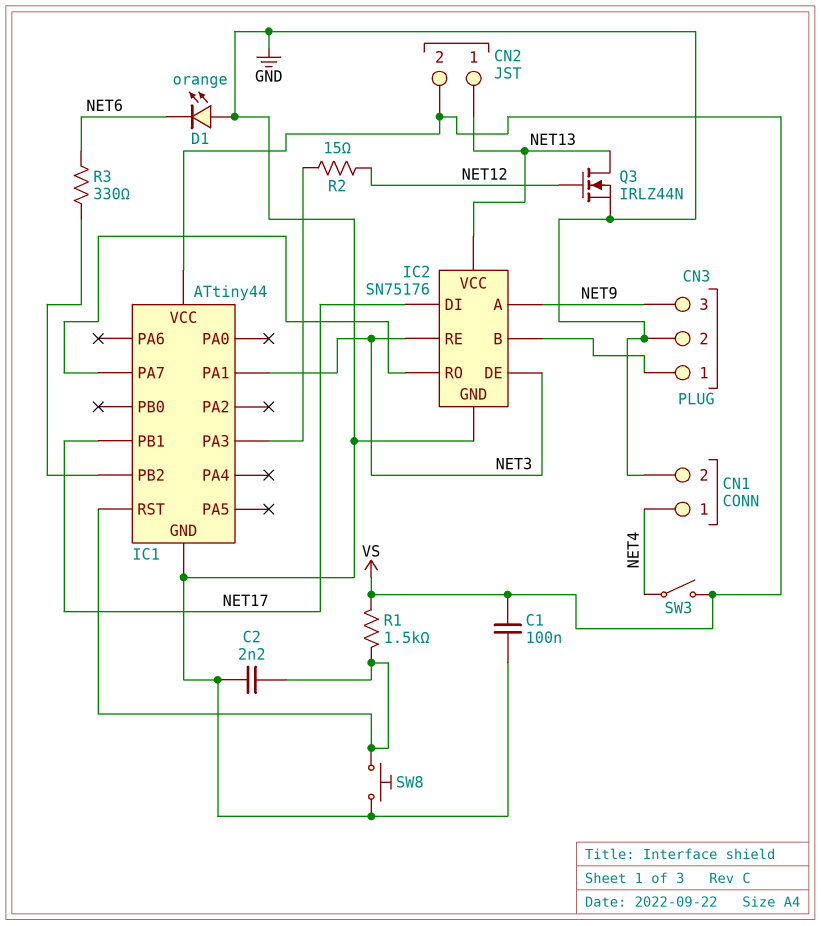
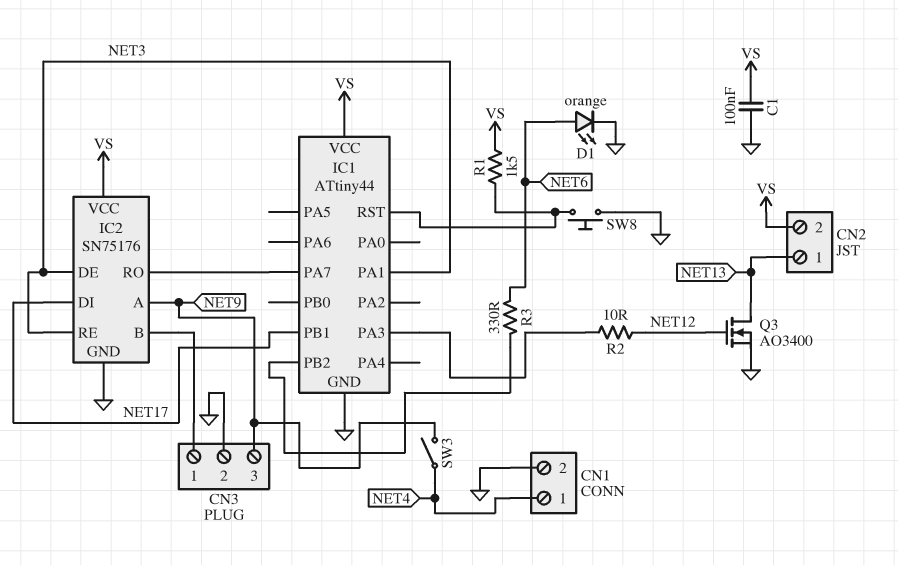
C2: 2.2nF (GND, IC1/RST) -> none
D1: LED orange (A GND, K NET6) -> LED orange (A NET6, K GND)
IC2 pin VCC: NET13 -> VS
Q3: NMOS IRLZ44N (G NET12, D NET13, S GND) -> NMOS AO3400 (G NET12, D NET13, S GND)
R2: 15 (IC1/PA3, NET12) -> 10 (IC1/PA3, NET12)
SW3: switch (NET4, VS) -> switch (NET4, NET9)

